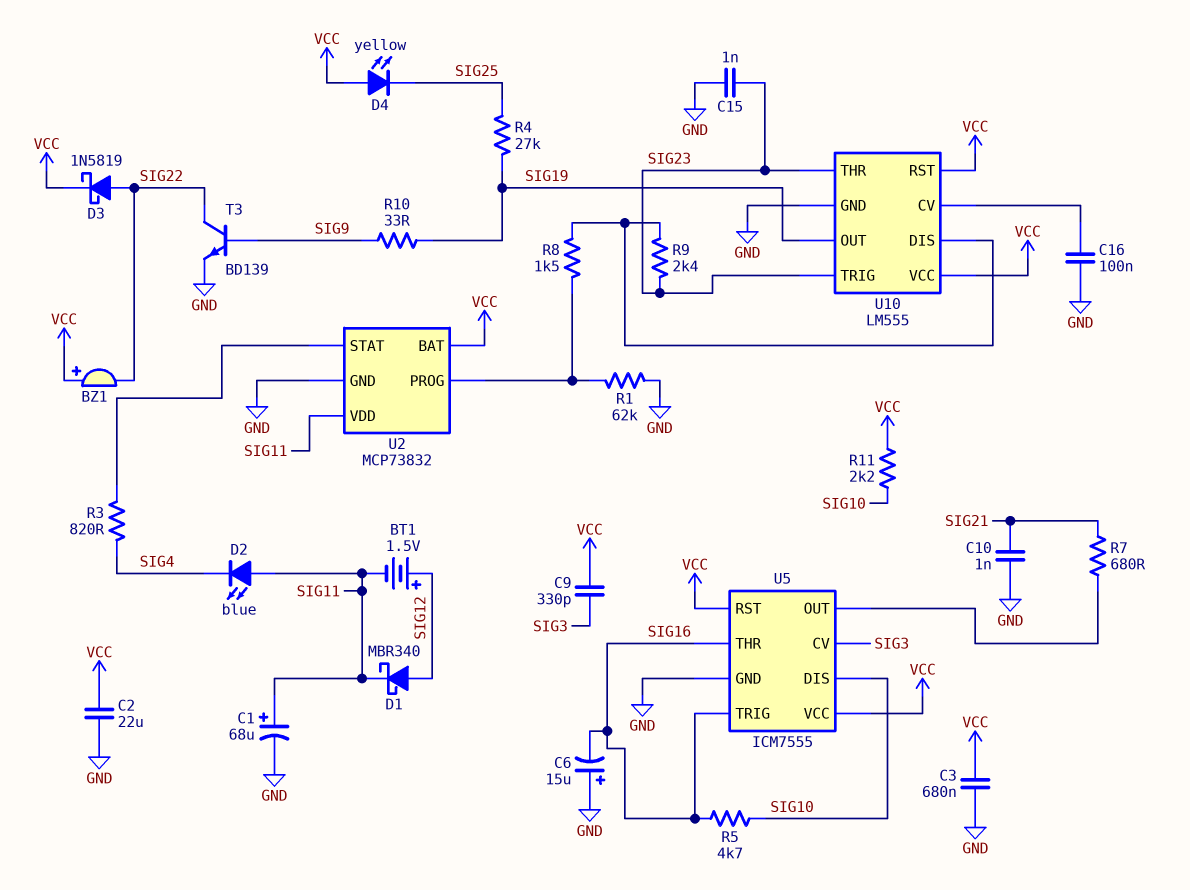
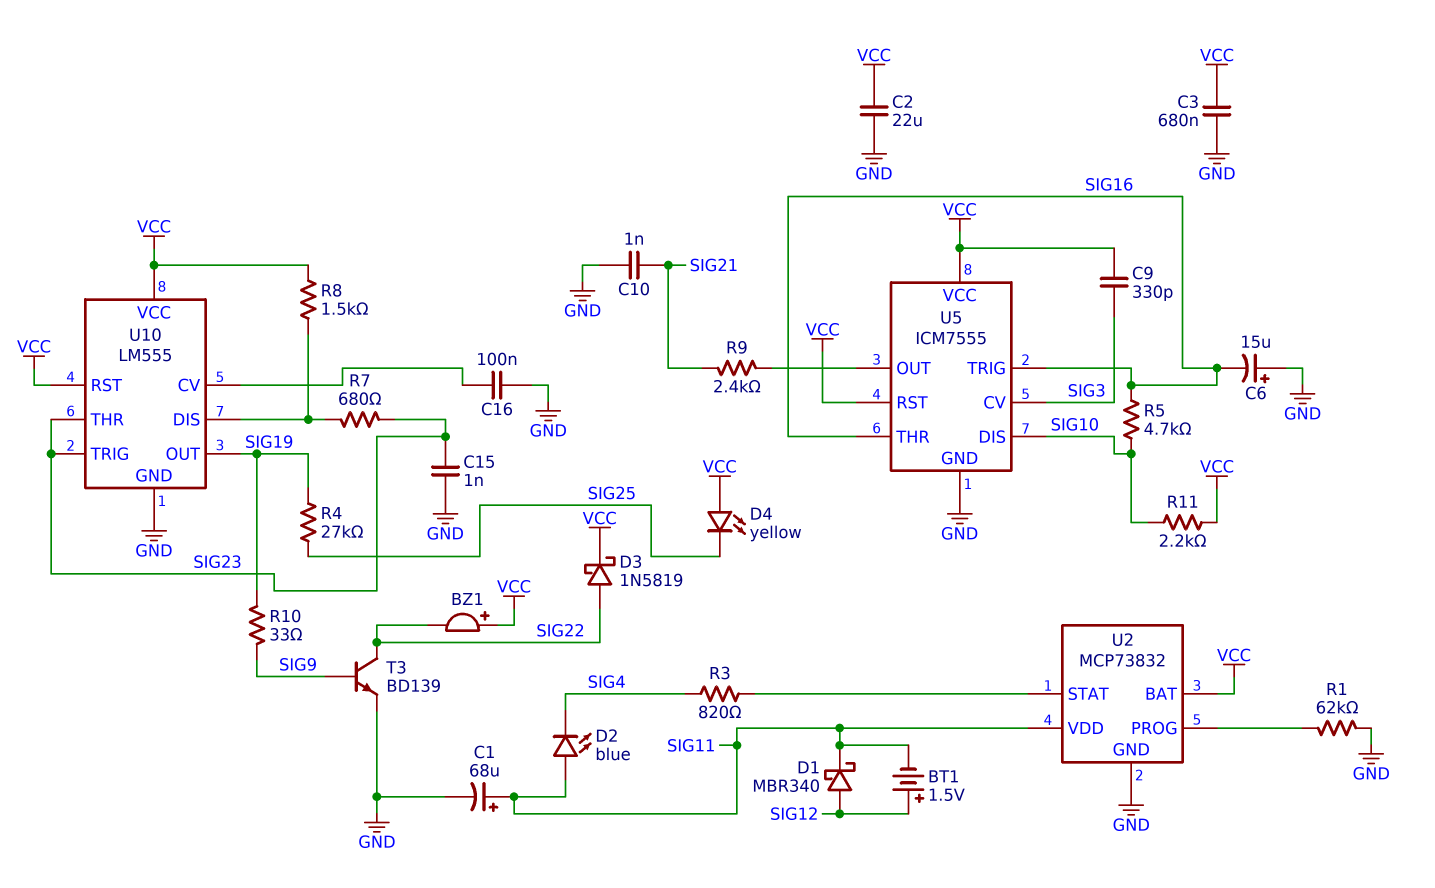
R7: 680 (SIG21, U5/OUT) -> 680 (SIG23, U10/DIS)
R8: 1.5k (U2/PROG, U10/DIS) -> 1.5k (U10/DIS, VCC)
R9: 2.4k (SIG23, U10/DIS) -> 2.4k (SIG21, U5/OUT)

